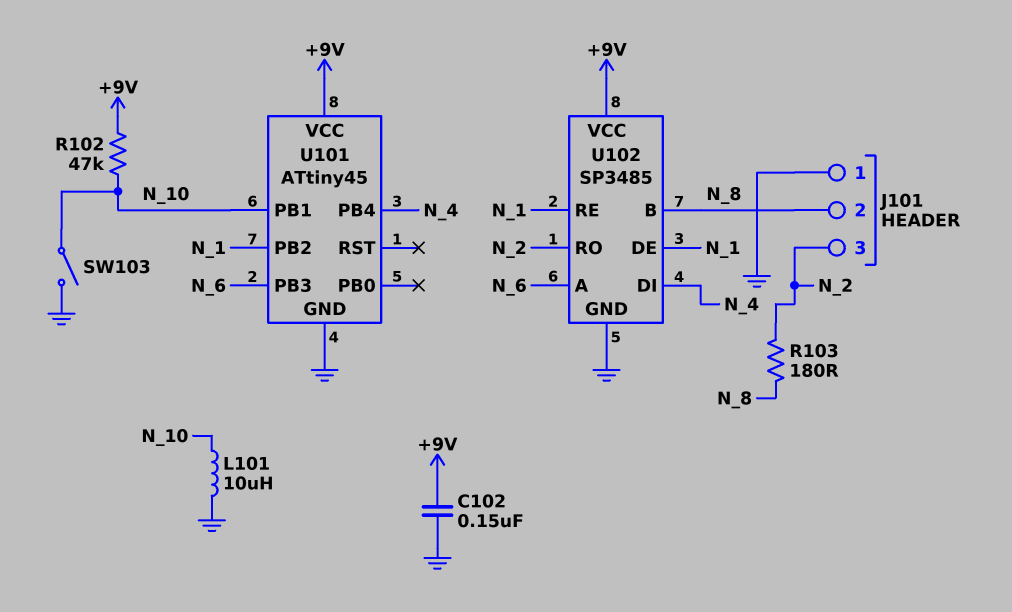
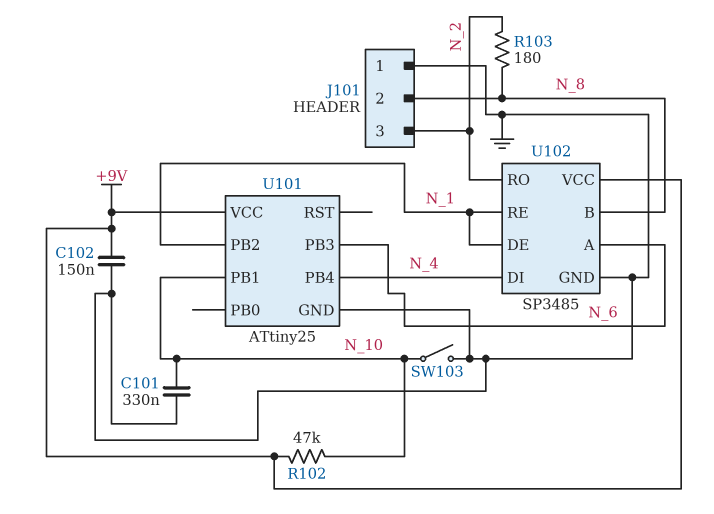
C101: none -> 330nF (GND, N_10)
L101: 10uH (GND, N_10) -> none
U101: ATtiny45 -> ATtiny25

